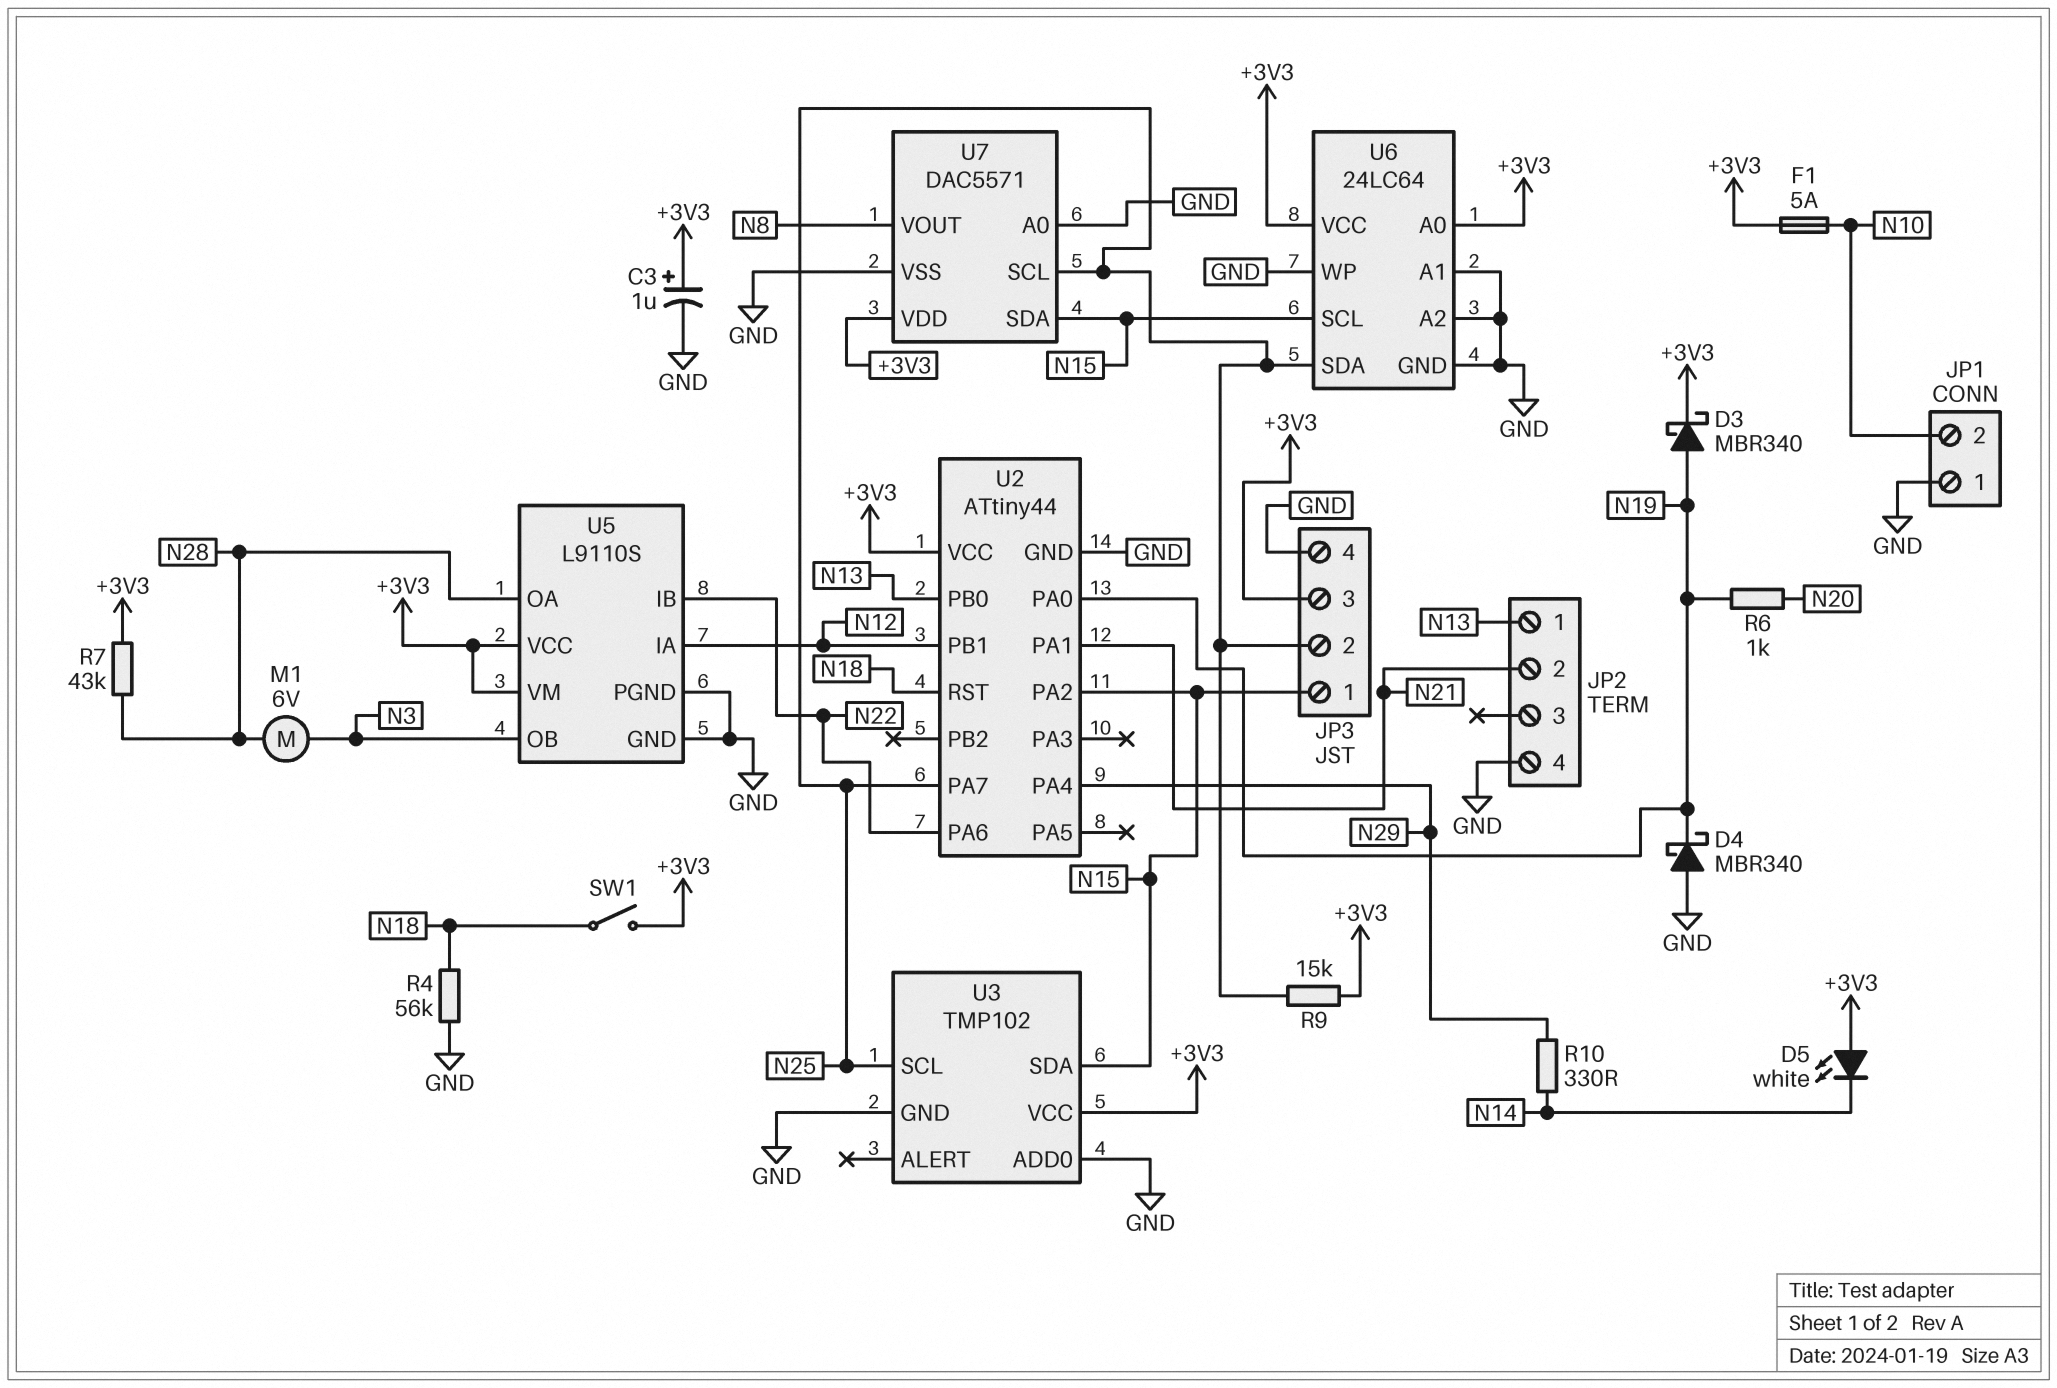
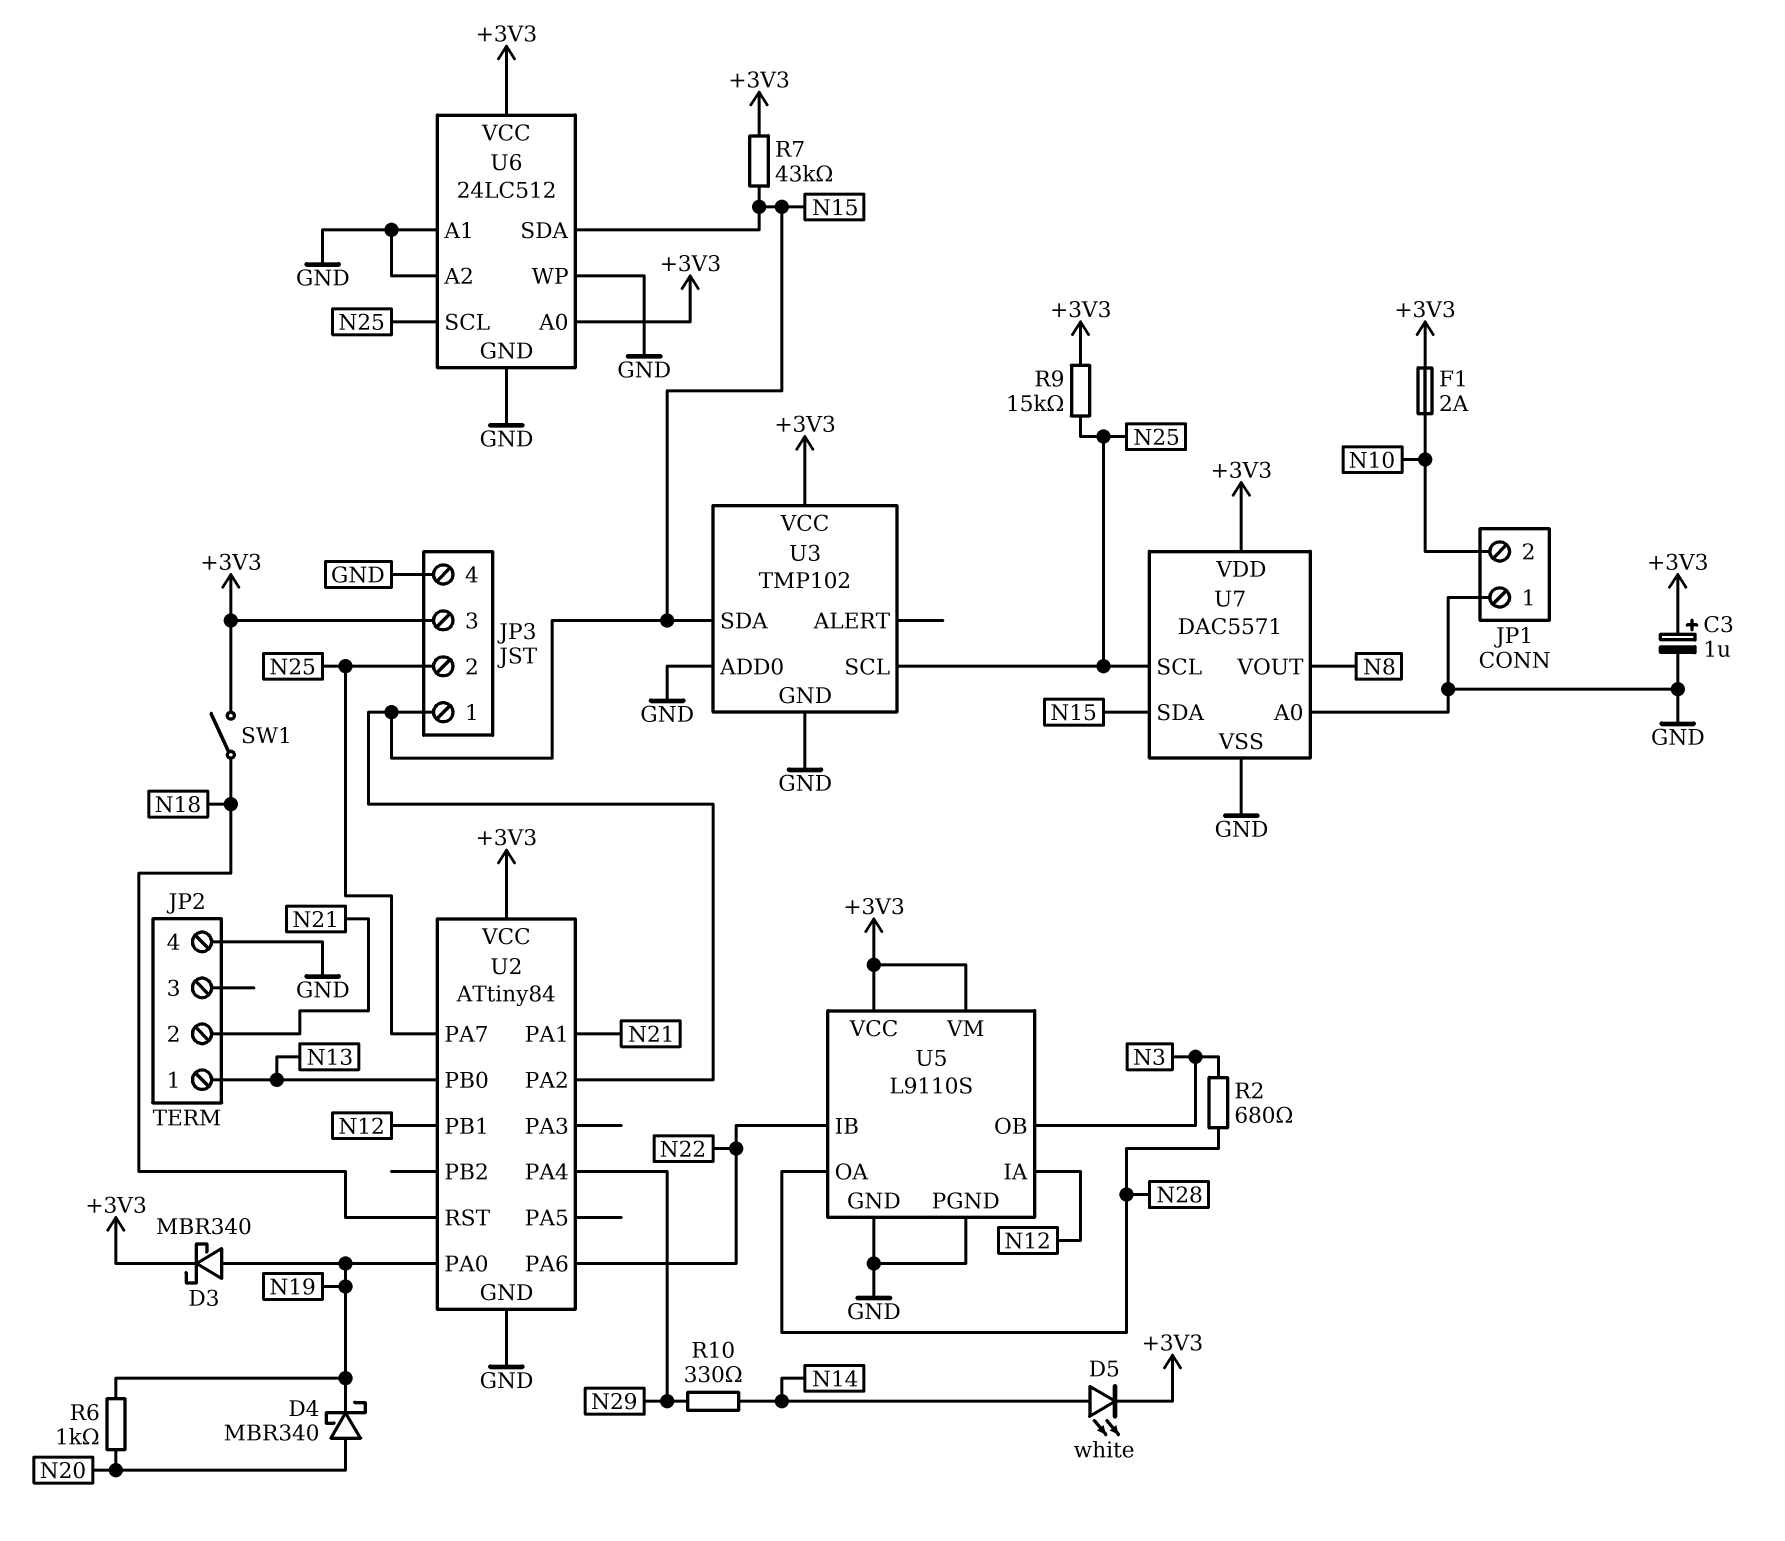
D4: schottky MBR340 (A GND, K N19) -> schottky MBR340 (A N20, K N19)
D5: LED white (A +3V3, K N14) -> LED white (A N14, K +3V3)
F1: 5A (+3V3, N10) -> 2A (+3V3, N10)
M1: motor 6V (N3, N28) -> none
R2: none -> 680 (N3, N28)
R4: 56k (GND, N18) -> none
R7: 43k (+3V3, N28) -> 43k (+3V3, N15)
U2: ATtiny44 -> ATtiny84
U6: 24LC64 -> 24LC512
U6 pin SCL: N15 -> N25
U6 pin SDA: N25 -> N15

